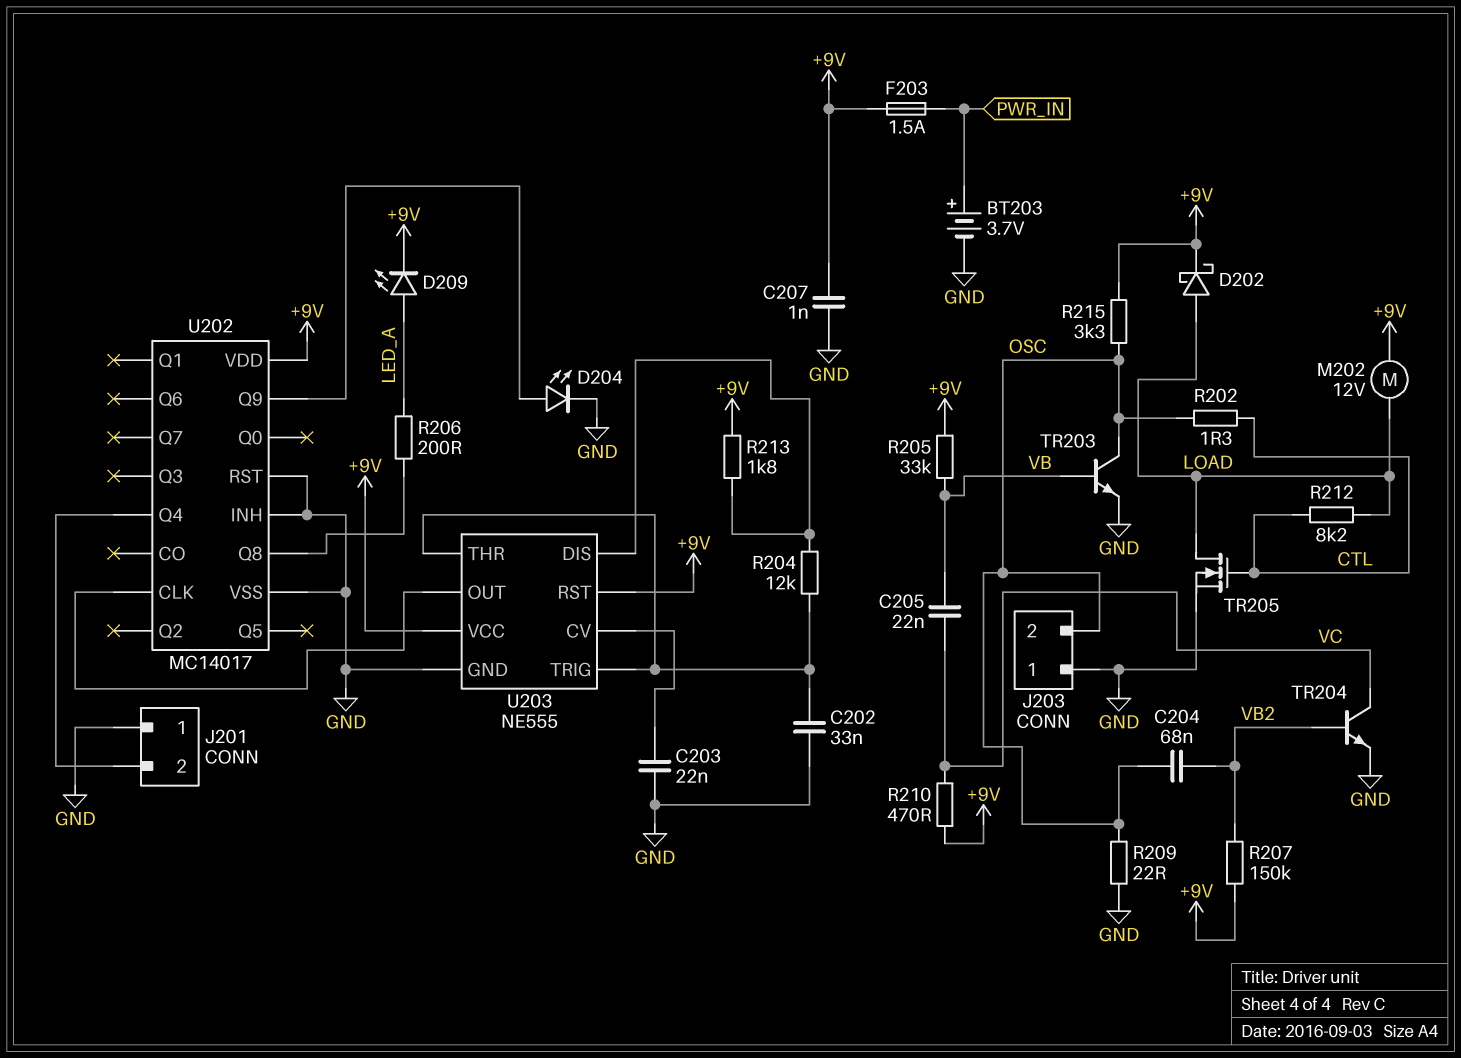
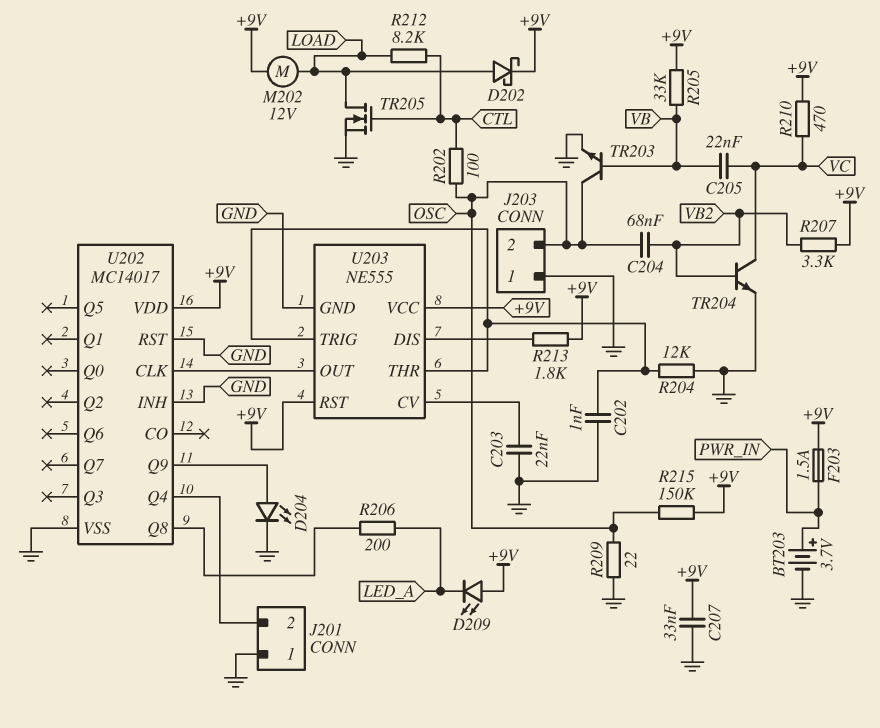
C202: 33nF (GND, U203/THR) -> 1nF (GND, U203/THR)
C207: 1nF (+9V, GND) -> 33nF (+9V, GND)
D209: LED (A LED_A, K +9V) -> LED (A +9V, K LED_A)
R202: 1.3 (CTL, OSC) -> 100 (CTL, OSC)
R204: 12k (U203/DIS, U203/THR) -> 12k (GND, U203/THR)
R207: 150k (+9V, VB2) -> 3.3k (+9V, VB2)
R215: 3.3k (+9V, OSC) -> 150k (+9V, OSC)

